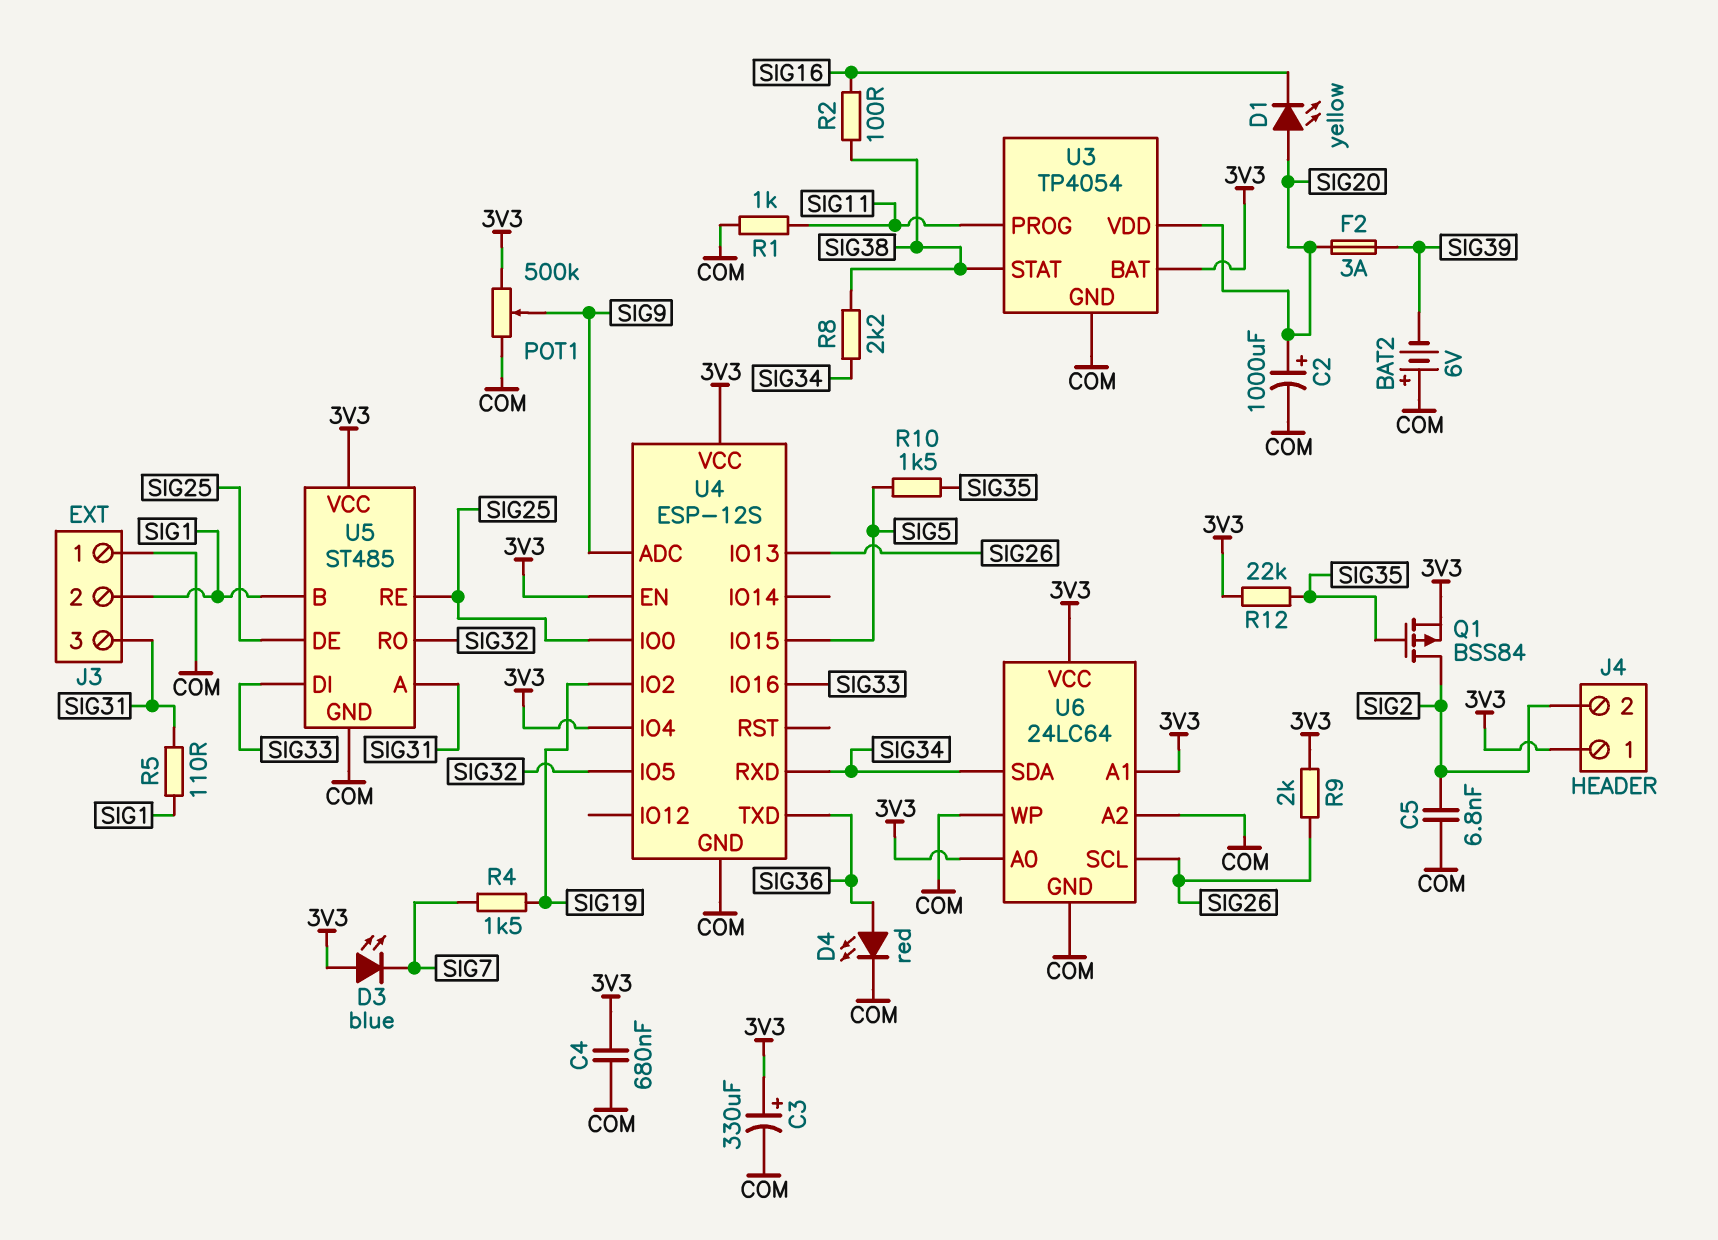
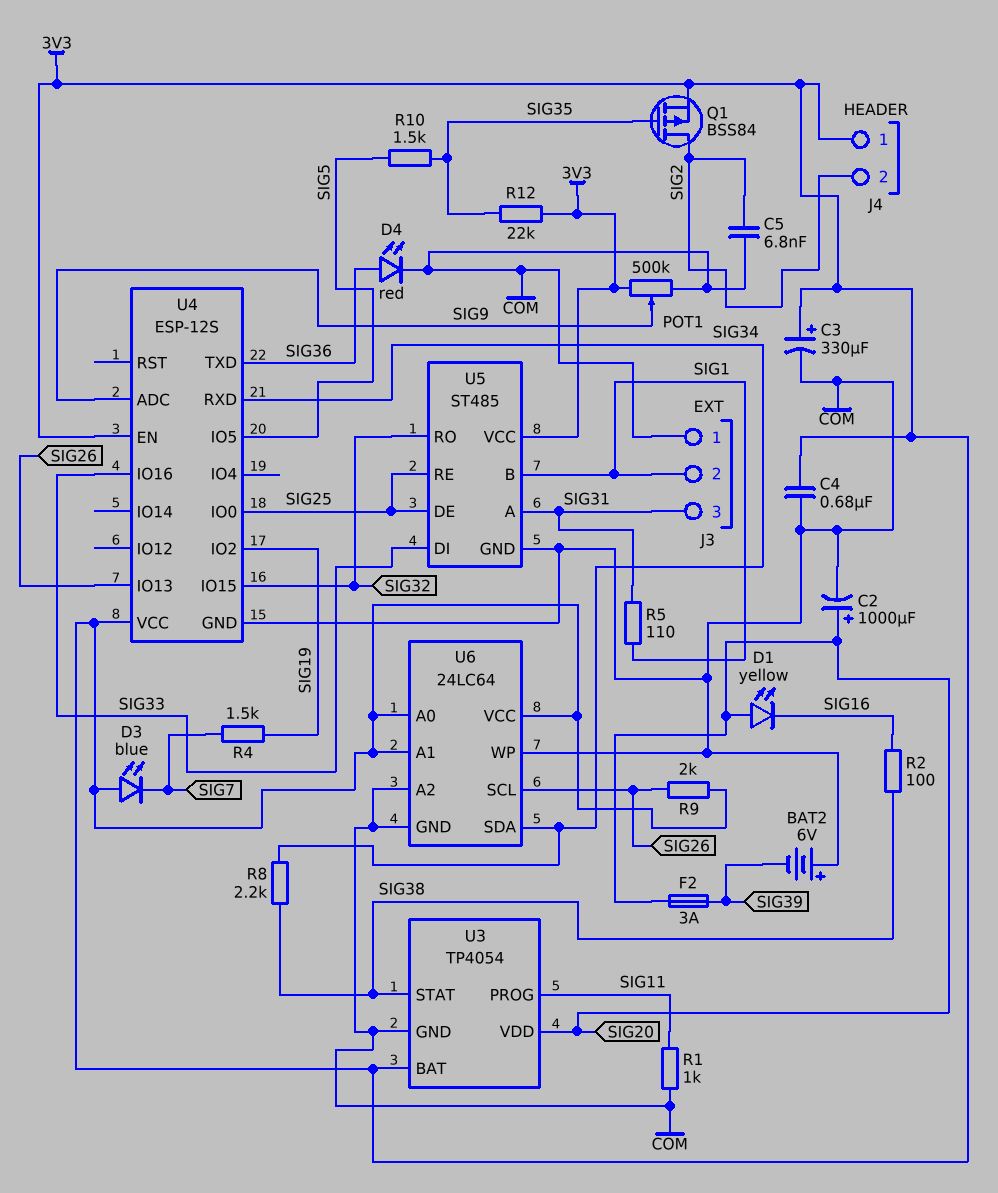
U4 pin IO4: 3V3 -> none
U4 pin IO5: SIG32 -> SIG5
U4 pin IO15: SIG5 -> SIG32

